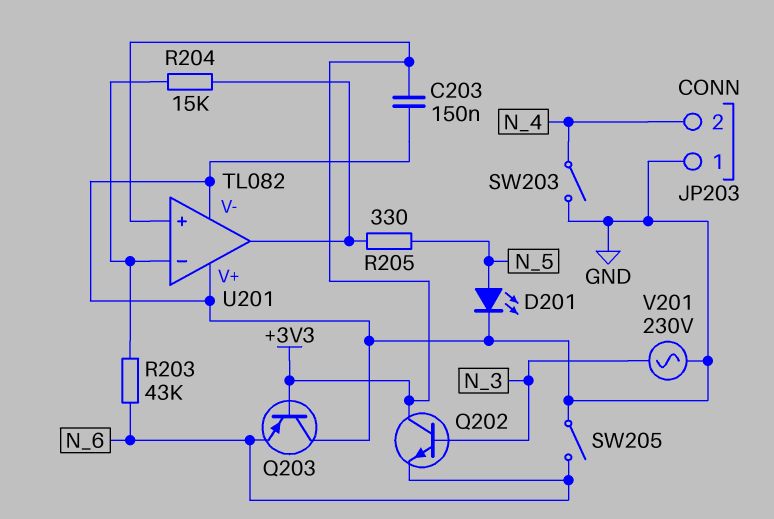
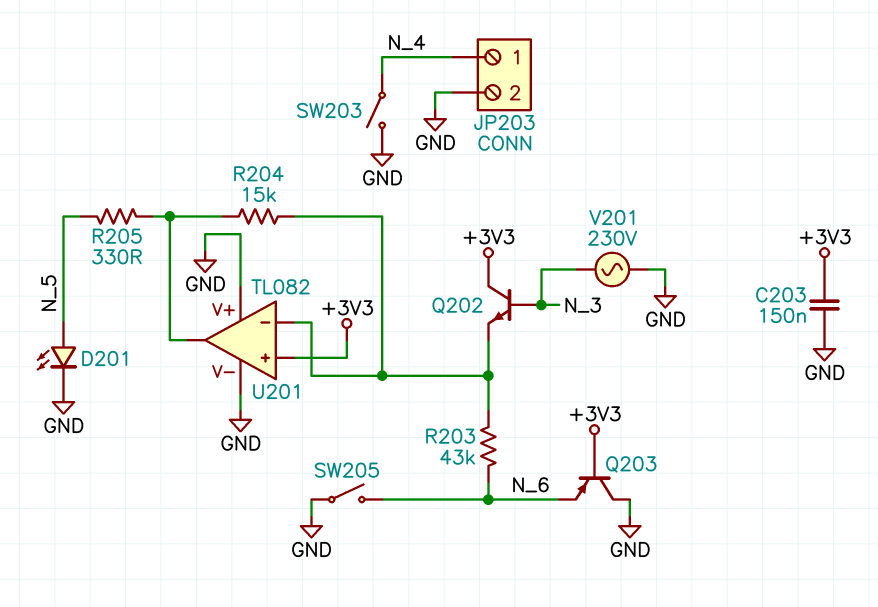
JP203 pin 1: GND -> N_4
JP203 pin 2: N_4 -> GND
Q202: NPN (B N_3, C +3V3, E N_6) -> NPN (B N_3, C +3V3, E U201/in-)

